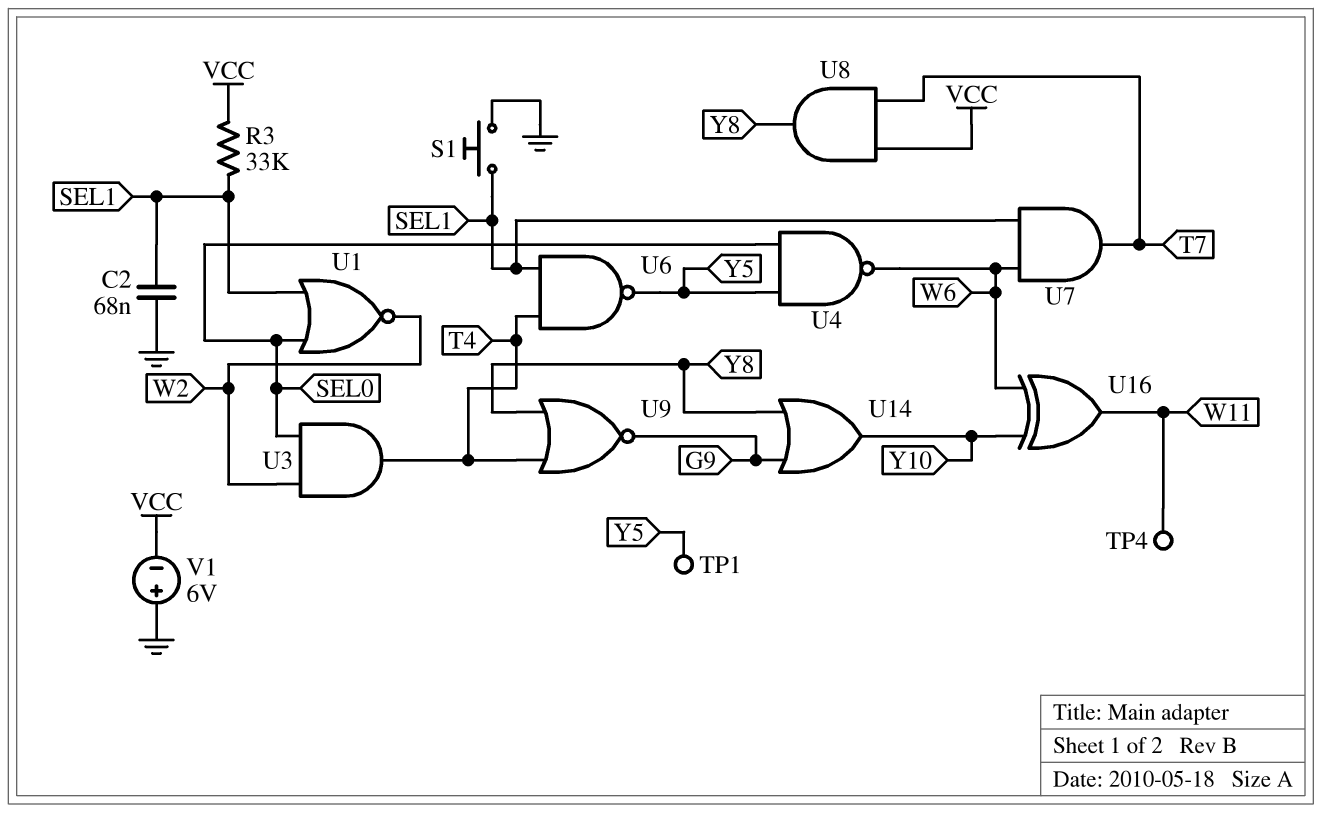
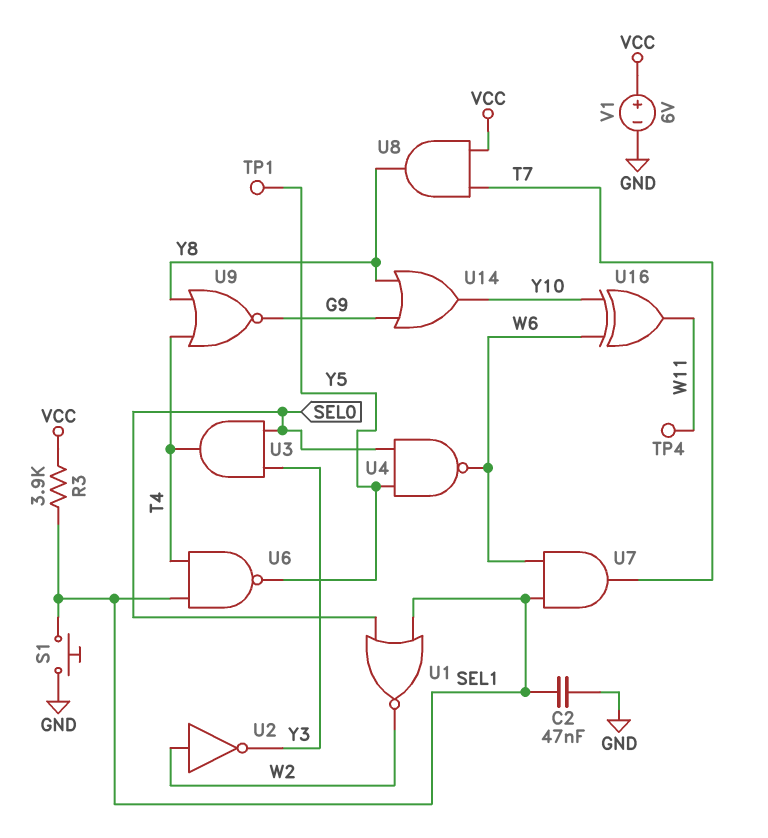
C2: 68nF (GND, SEL1) -> 47nF (GND, SEL1)
R3: 33k (SEL1, VCC) -> 3.9k (SEL1, VCC)
U2: none -> NOT (in W2, out Y3)
U3: AND (in SEL0, in W2, out T4) -> AND (in SEL0, in Y3, out T4)
V1: 6V (plus GND, minus VCC) -> 6V (plus VCC, minus GND)

